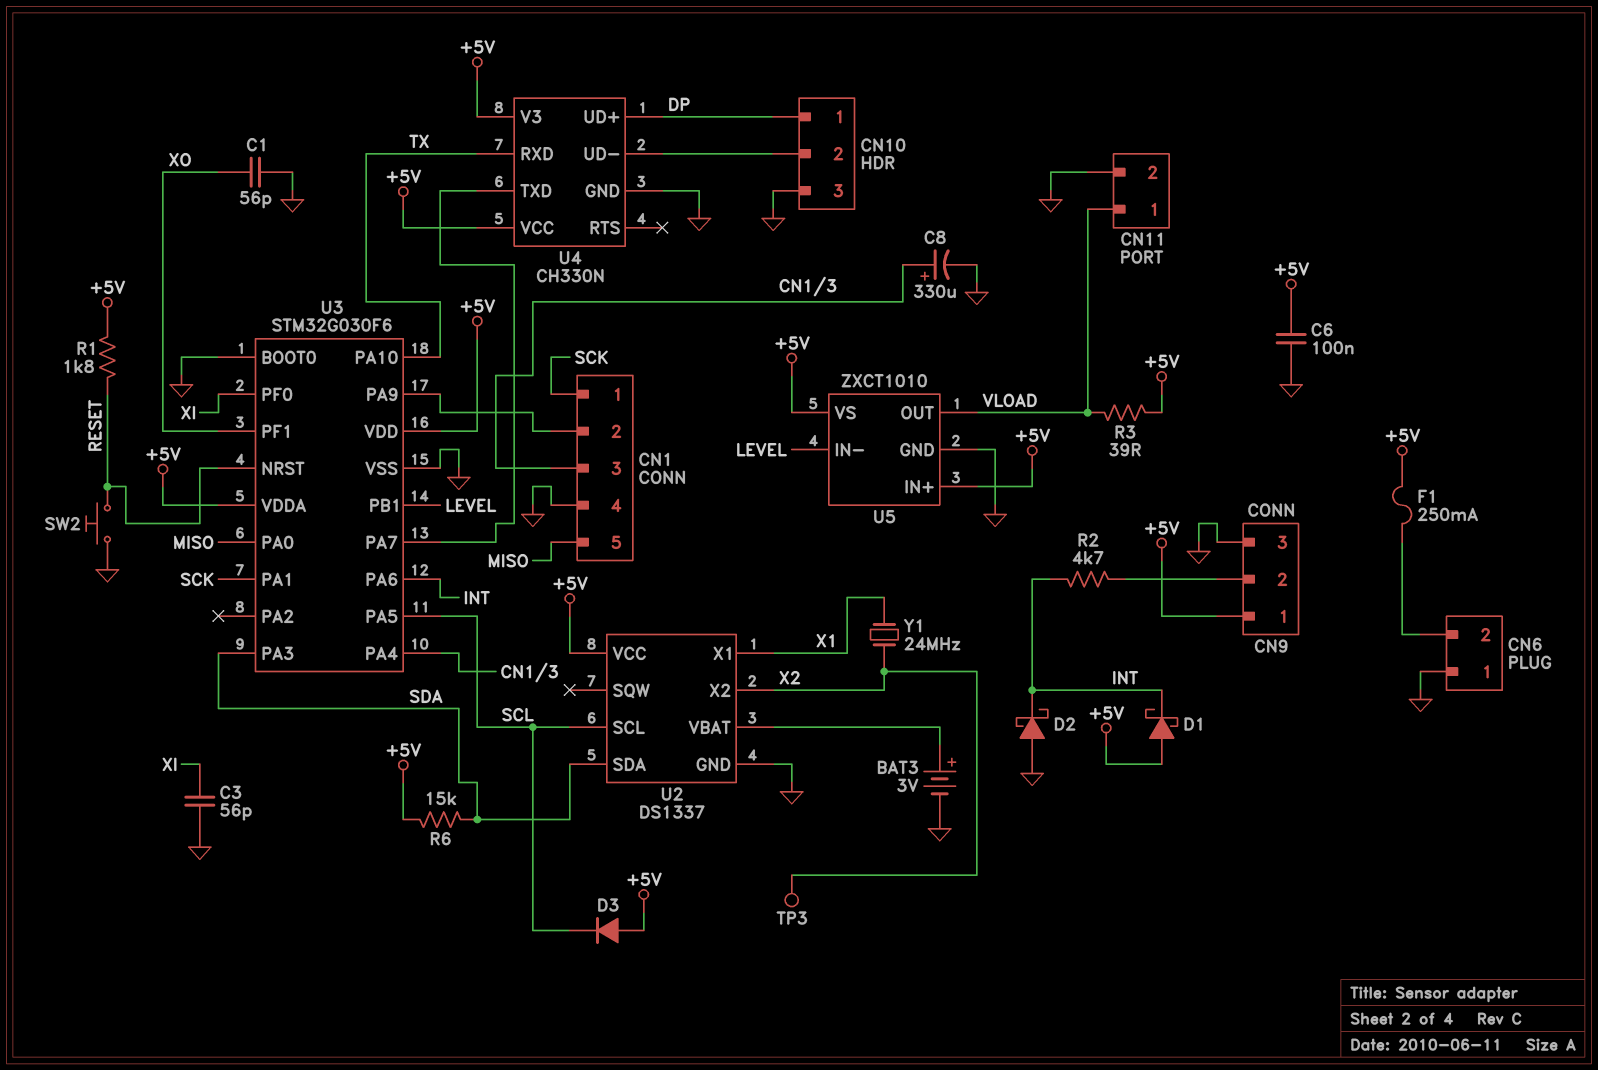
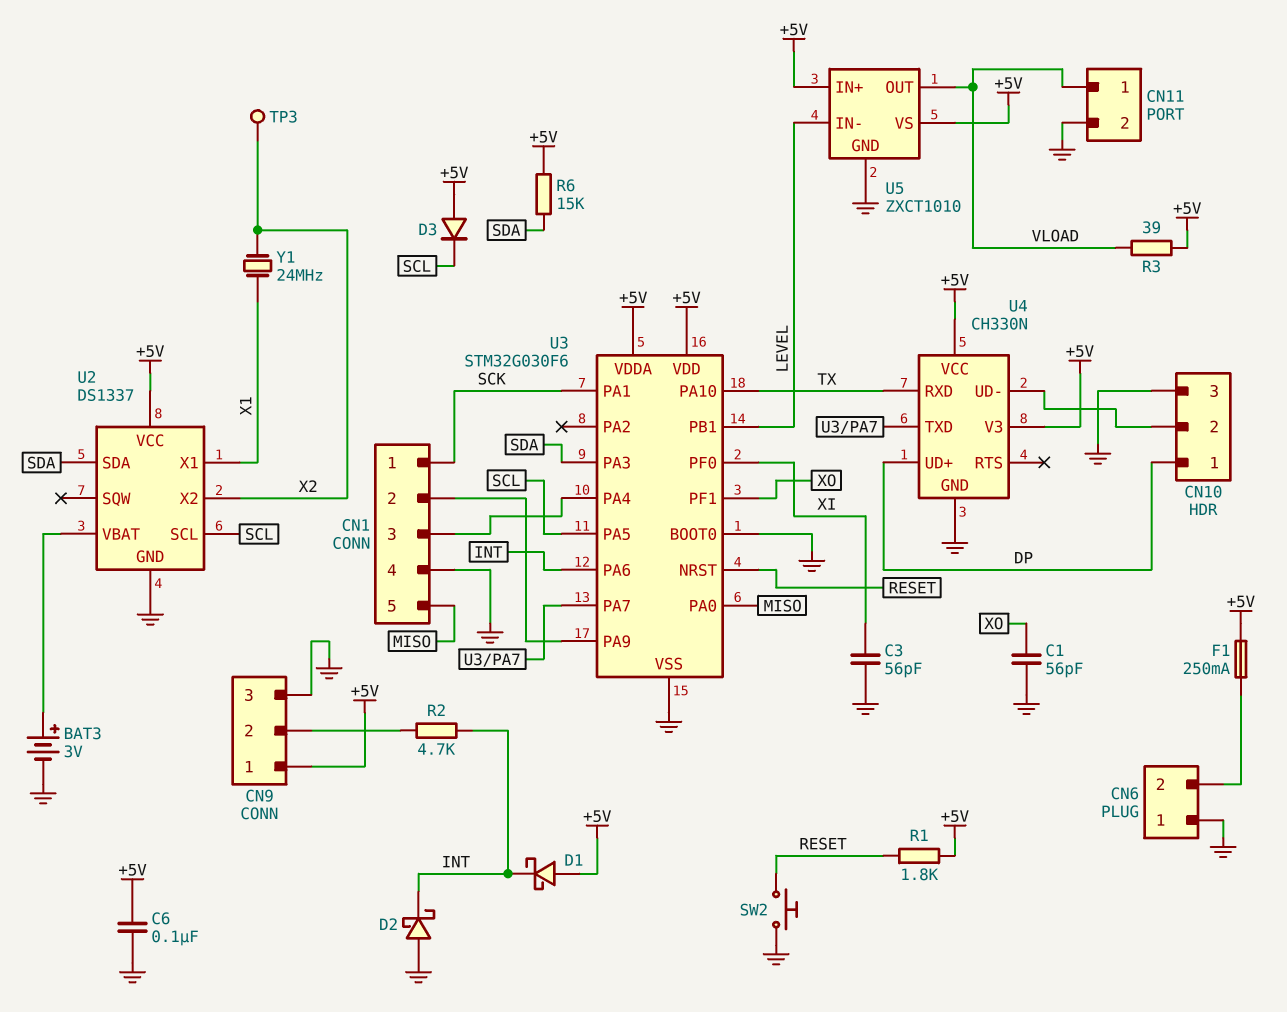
C8: 330uF (plus CN1/3, minus GND) -> none

